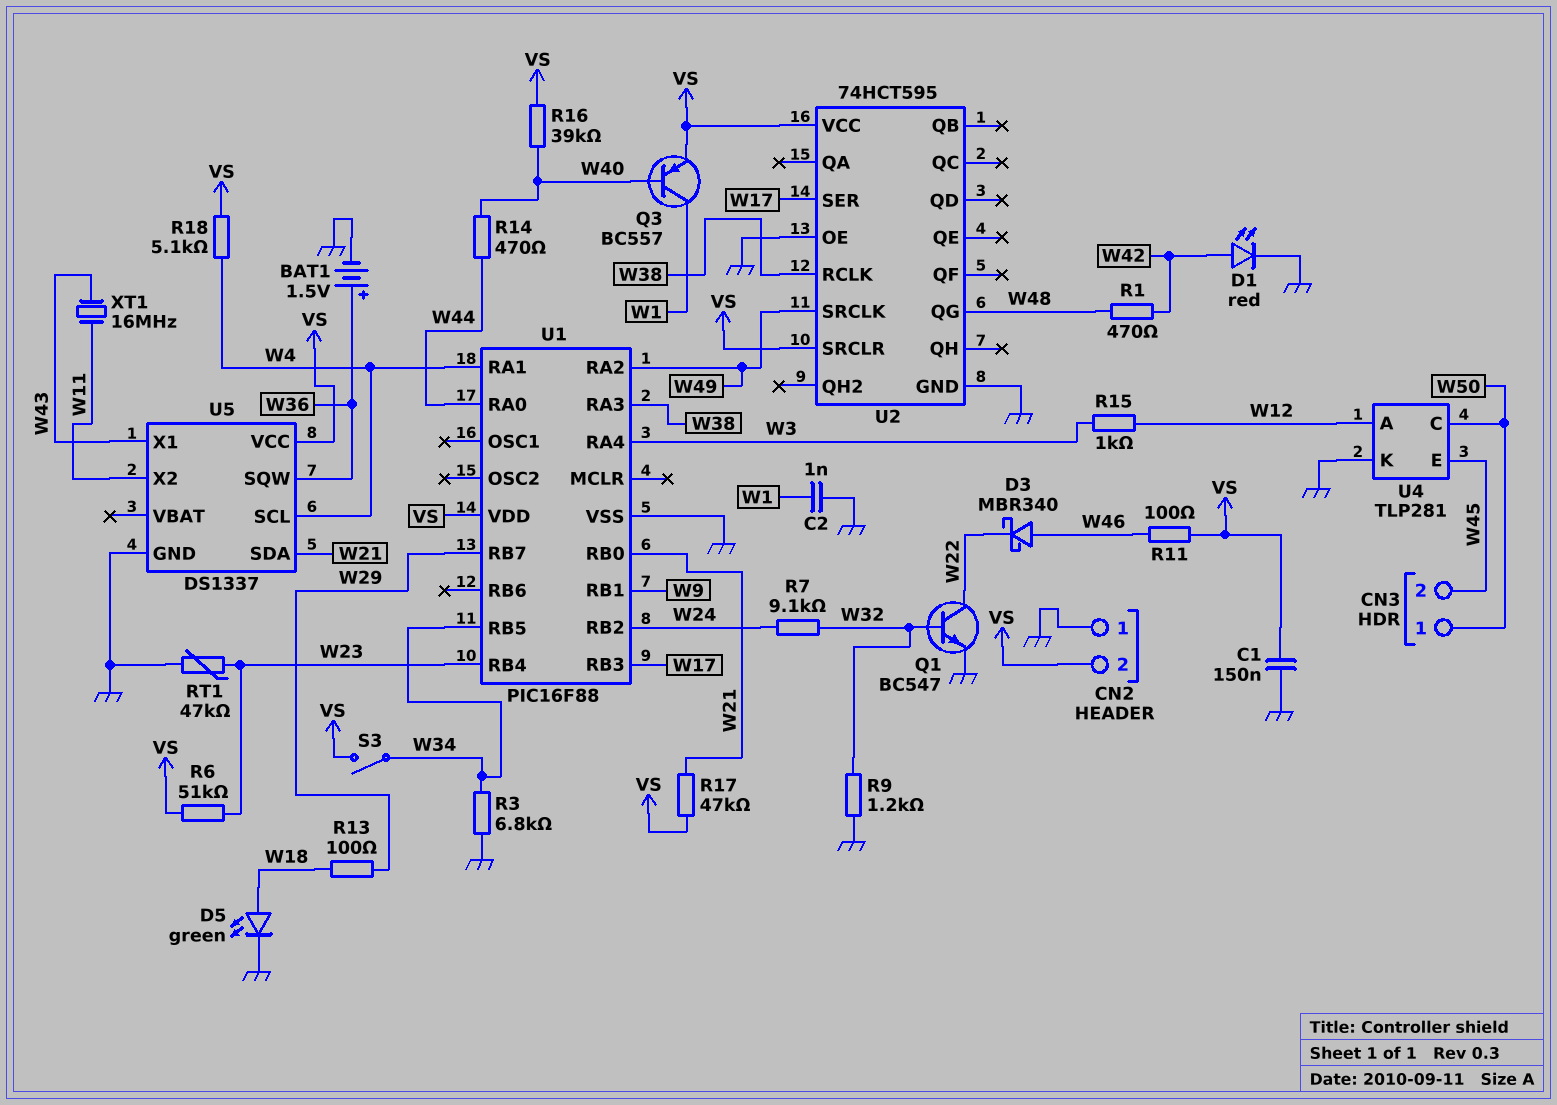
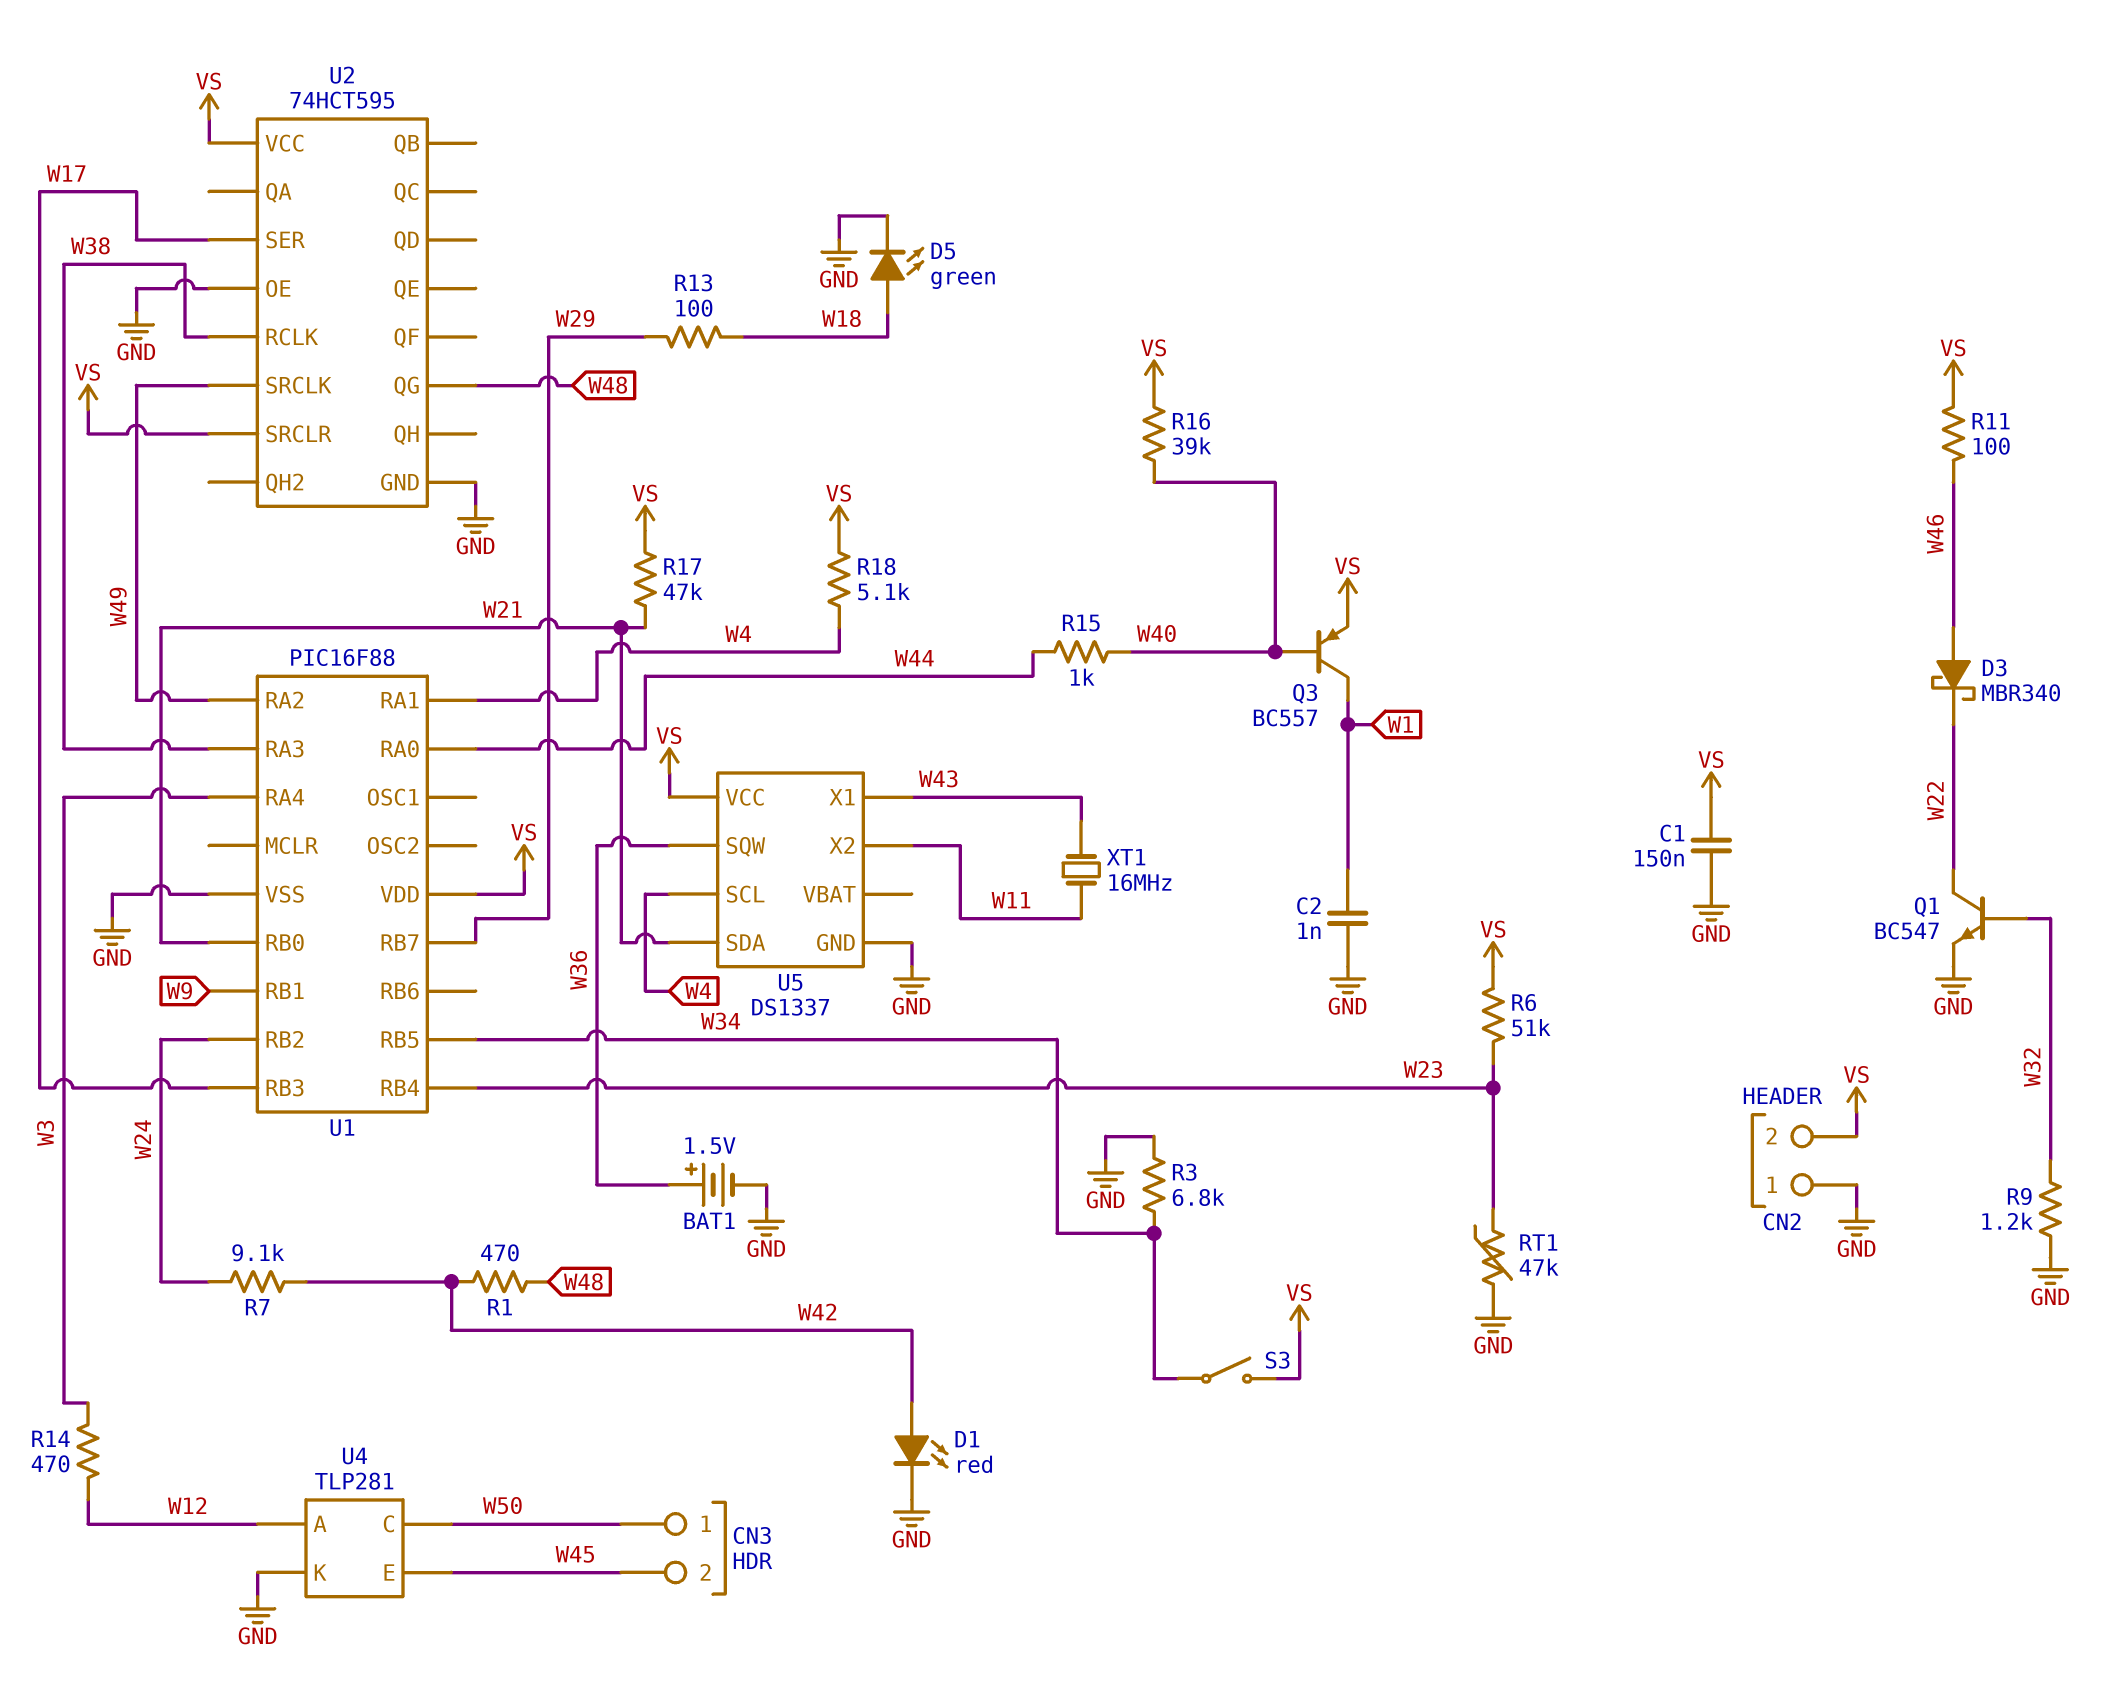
R7: 9.1k (W24, W32) -> 9.1k (W24, W42)
R14: 470 (W40, W44) -> 470 (W3, W12)
R15: 1k (W3, W12) -> 1k (W40, W44)

